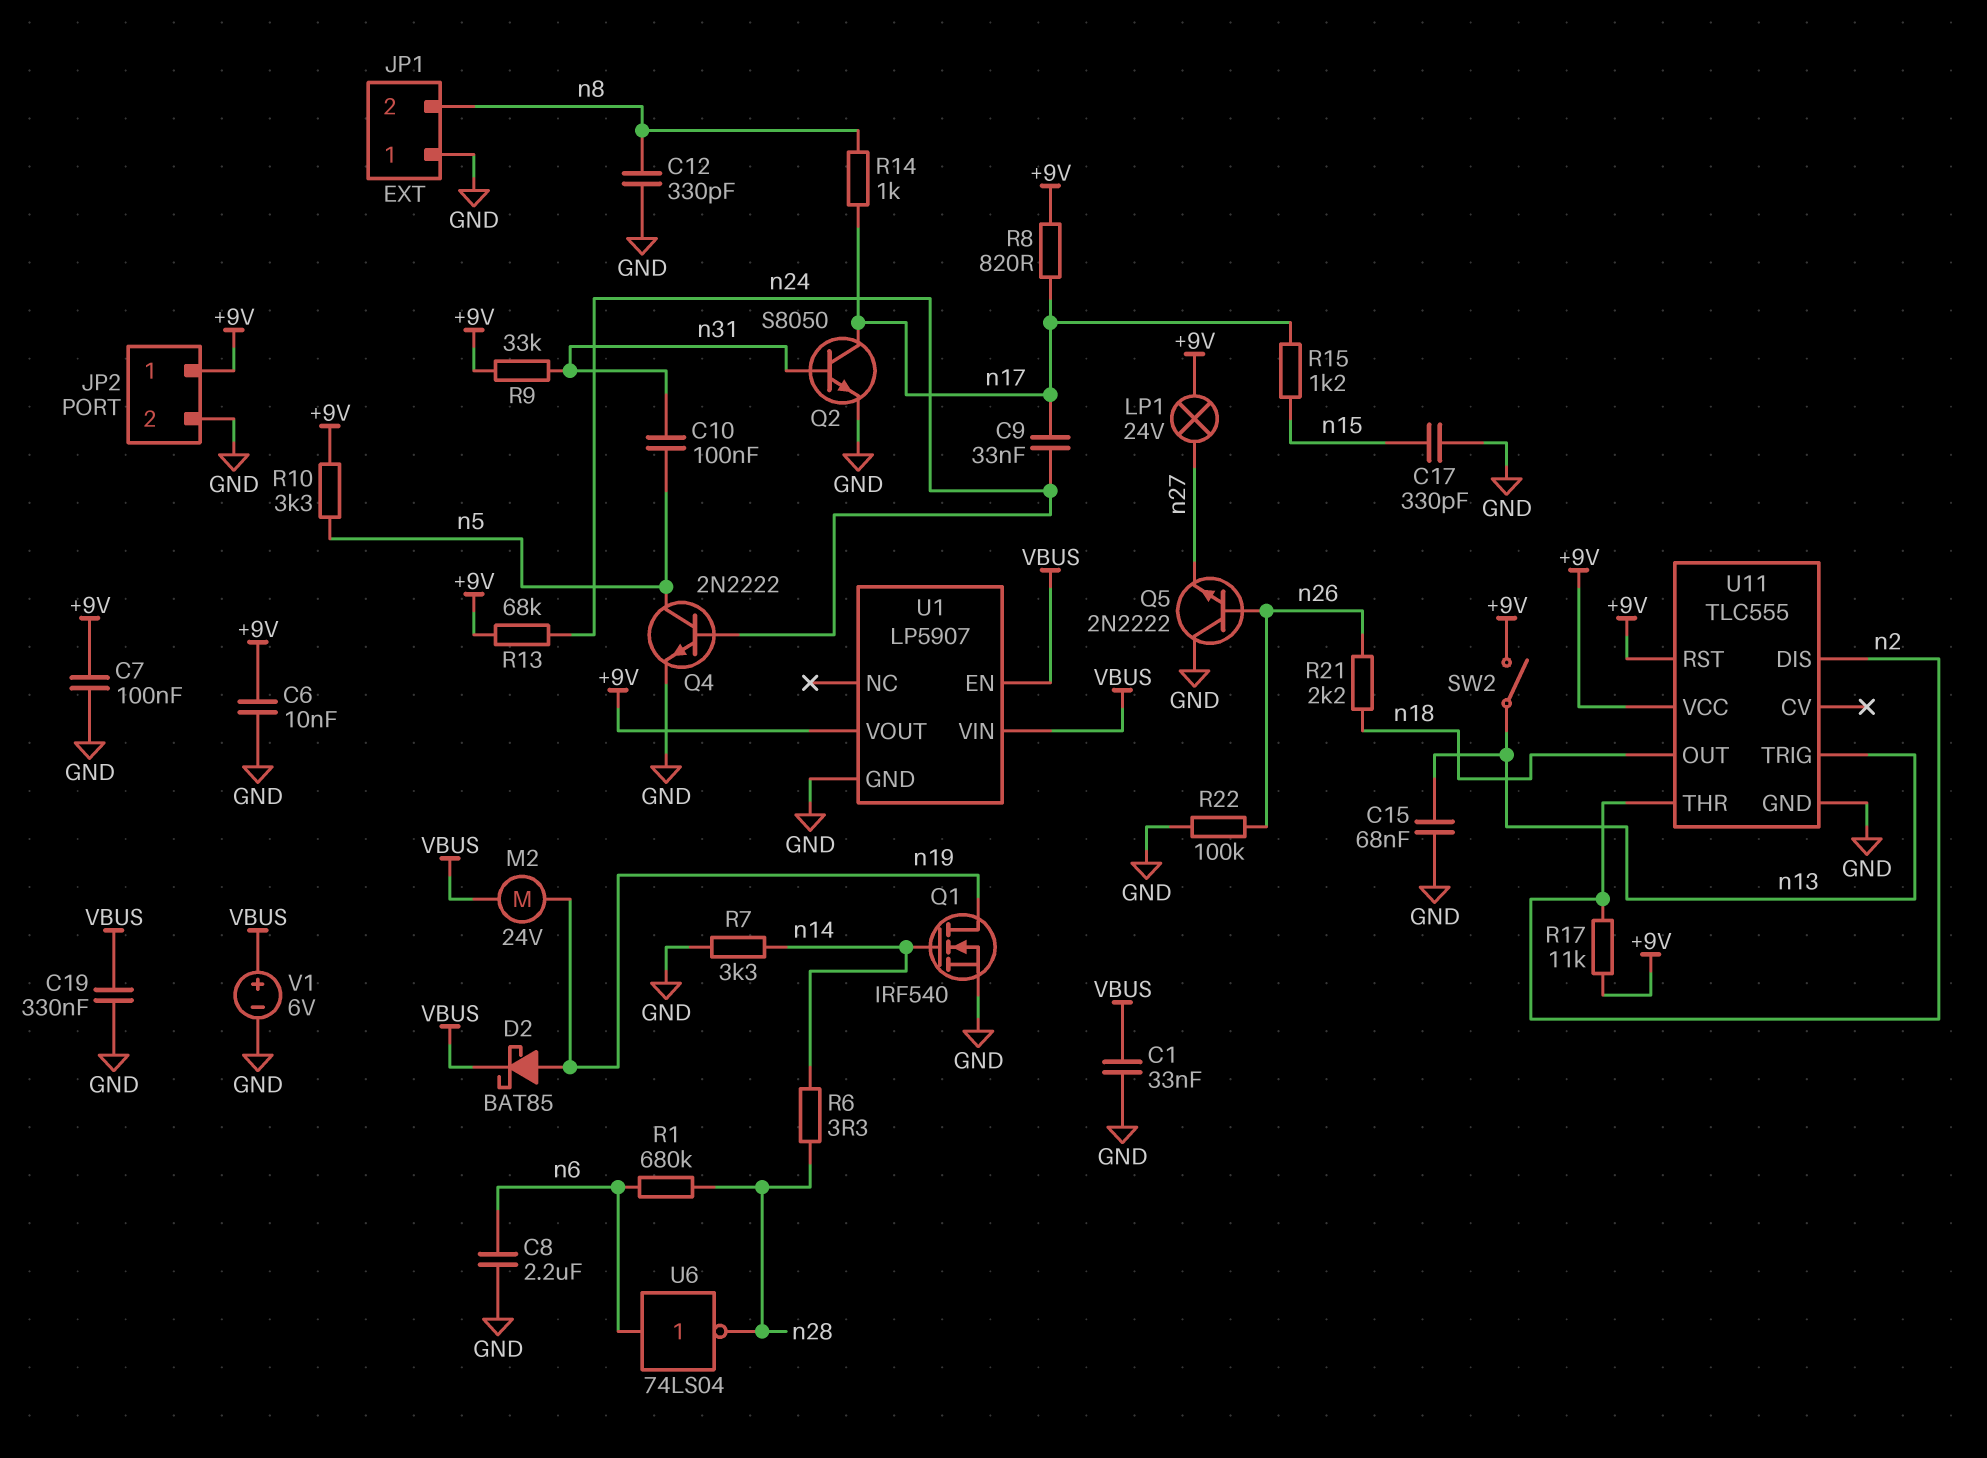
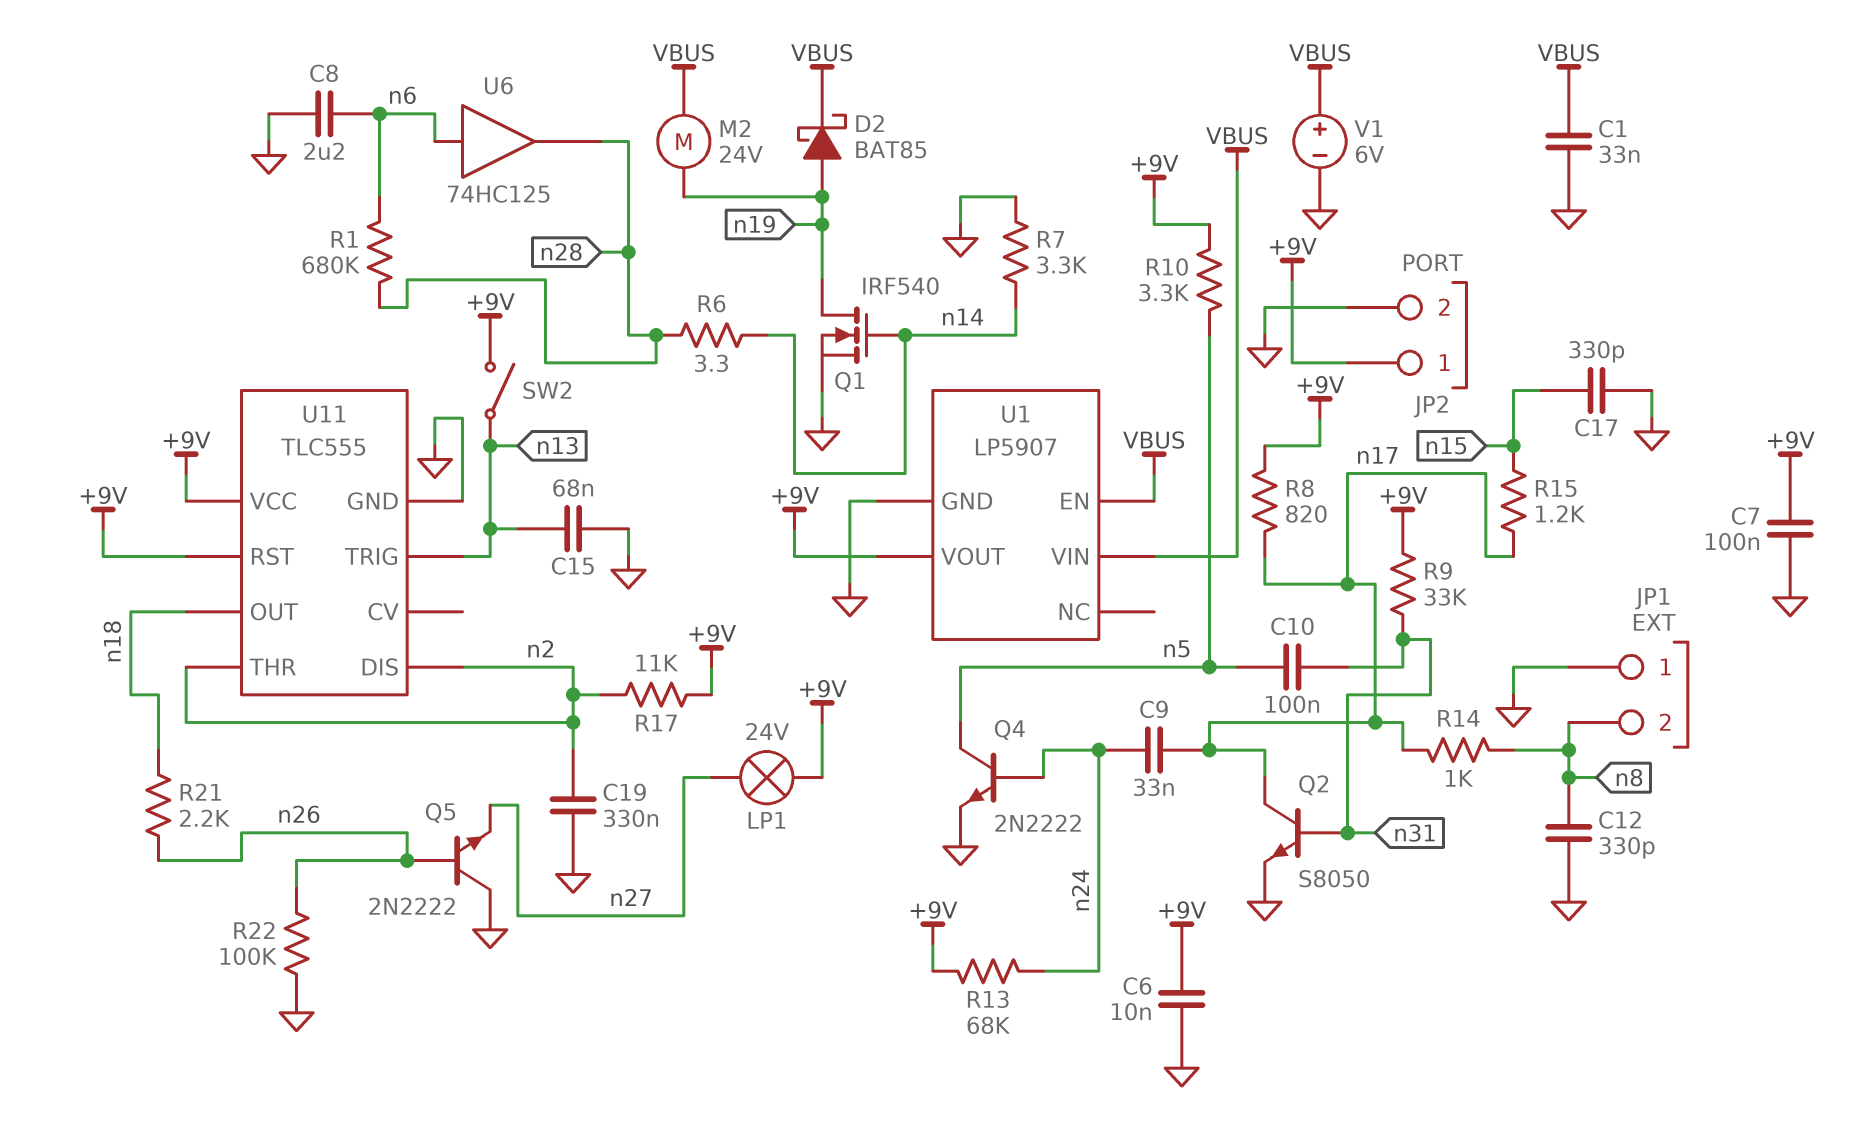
C19: 330nF (GND, VBUS) -> 330nF (GND, n2)
U6: NOT 74LS04 (in n6, out n28) -> buffer 74HC125 (in n6, out n28)

